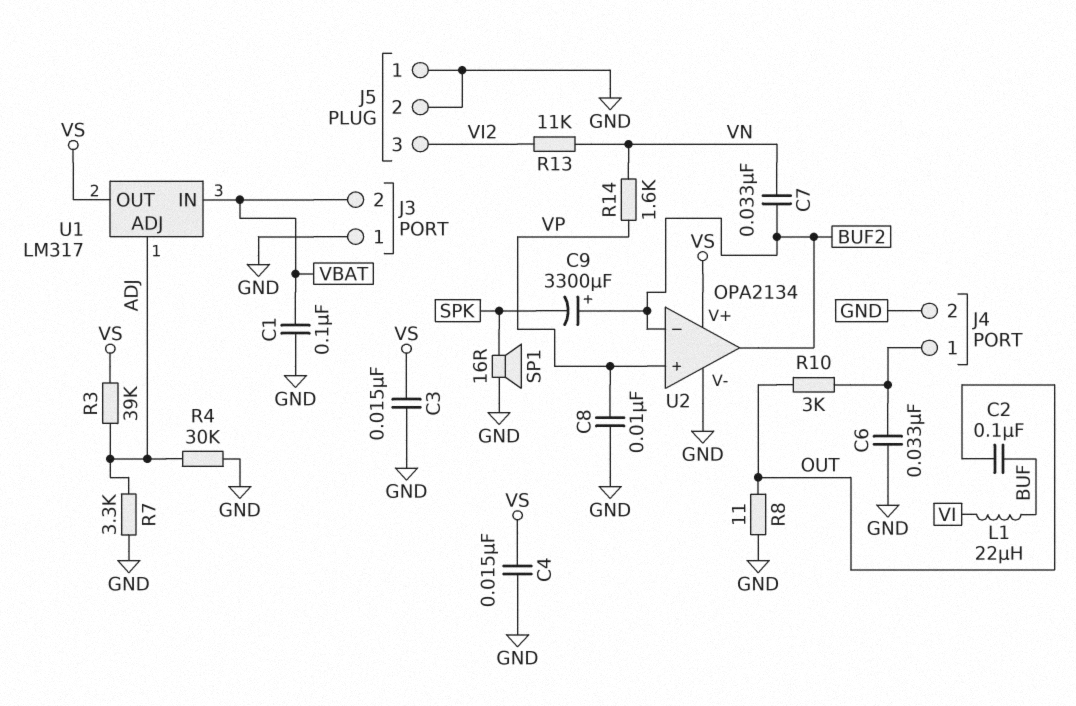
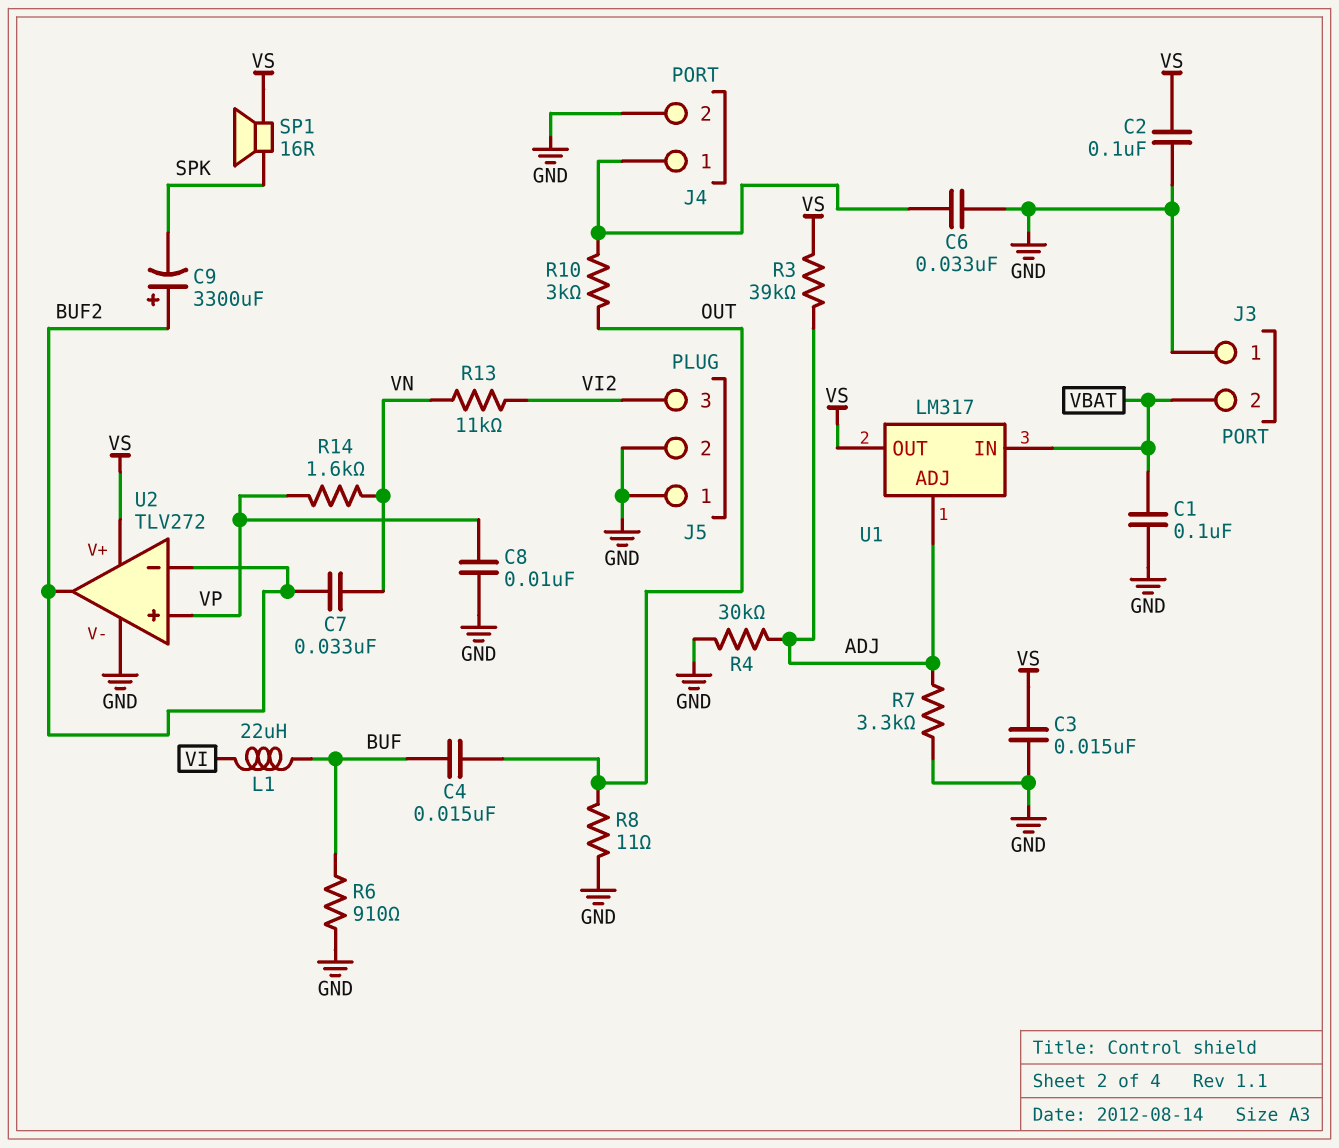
C2: 100nF (BUF, OUT) -> 100nF (GND, VS)
C4: 15nF (GND, VS) -> 15nF (BUF, OUT)
R6: none -> 910 (BUF, GND)
SP1: speaker 16R (GND, SPK) -> speaker 16R (SPK, VS)
U2: OPA2134 -> TLV272

